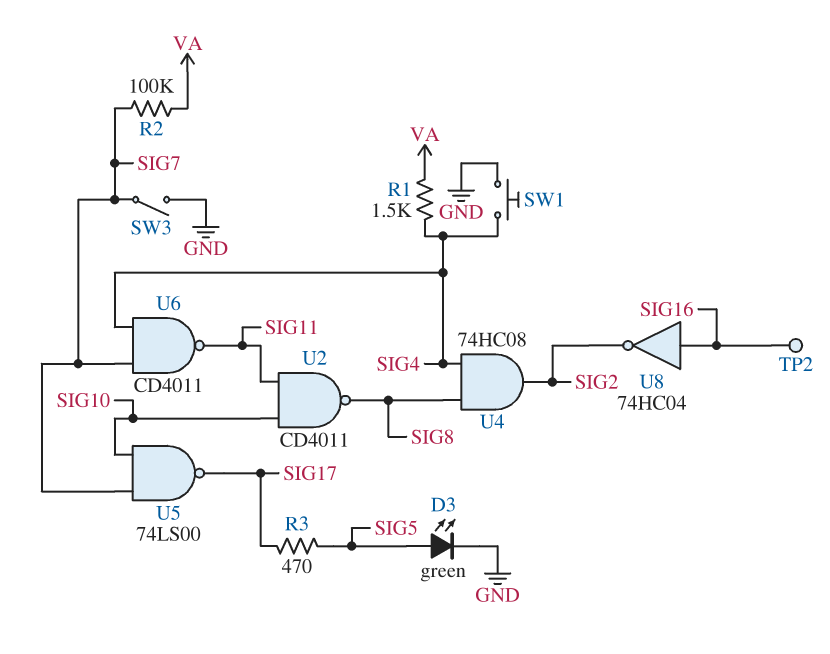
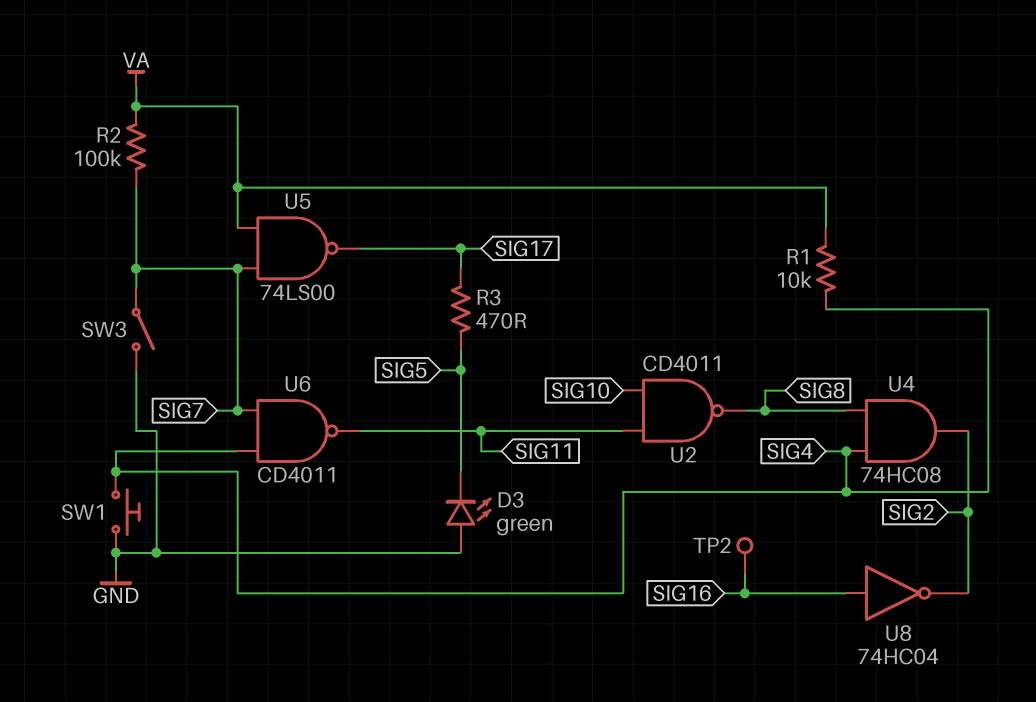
D3: LED green (A SIG5, K GND) -> LED green (A GND, K SIG5)
R1: 1.5k (SIG4, VA) -> 10k (SIG4, VA)
U5: NAND 74LS00 (in SIG7, in SIG10, out SIG17) -> NAND 74LS00 (in SIG7, in VA, out SIG17)

